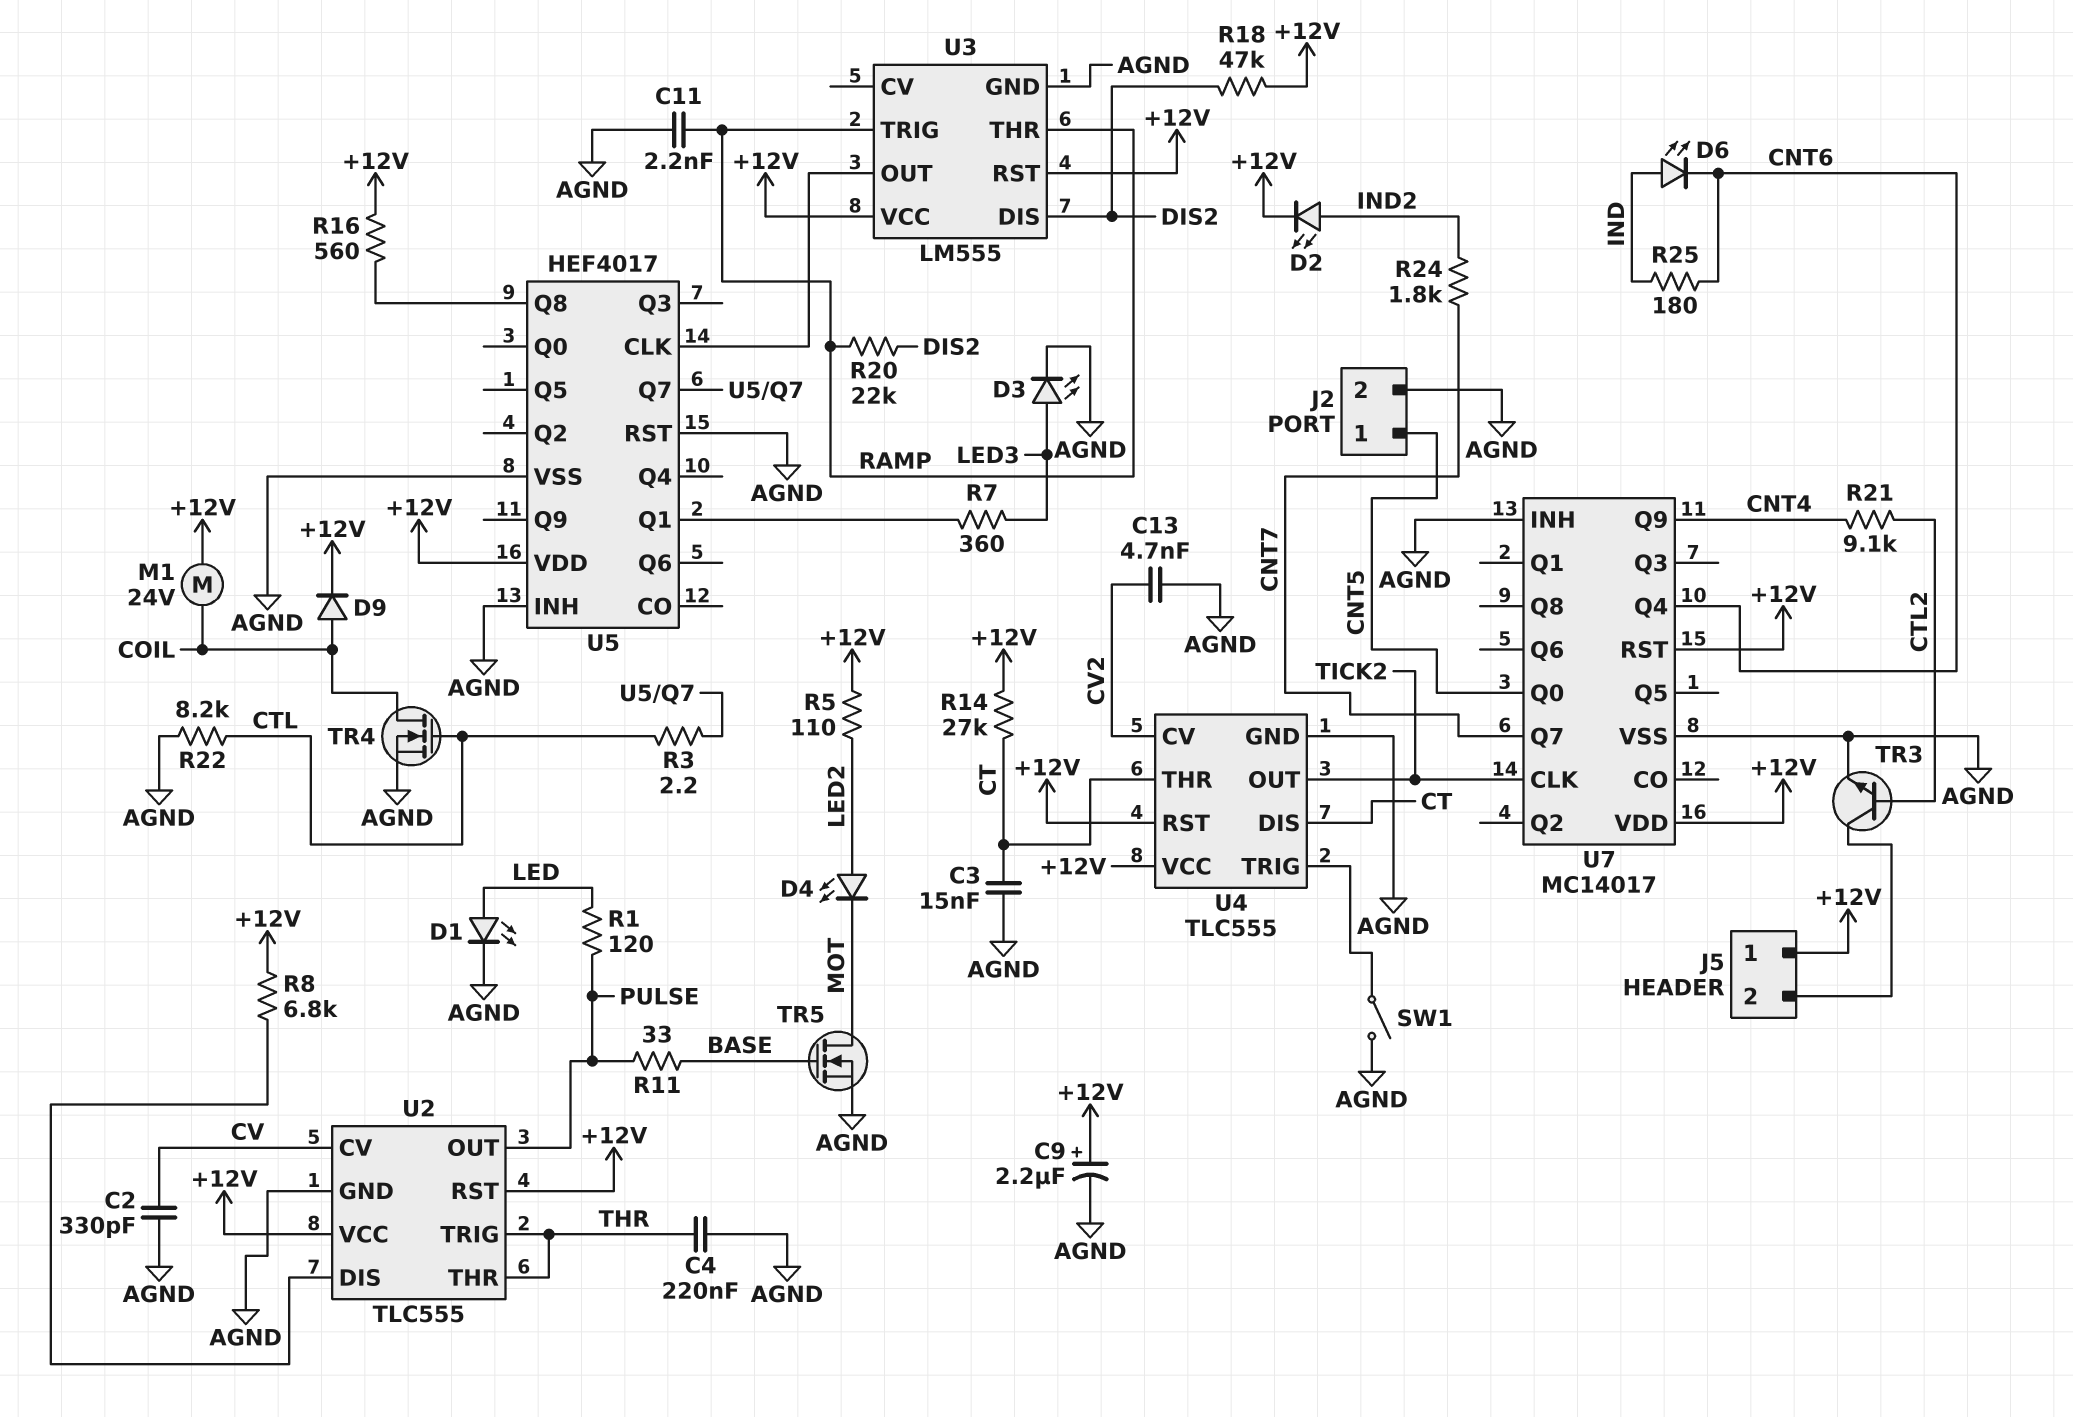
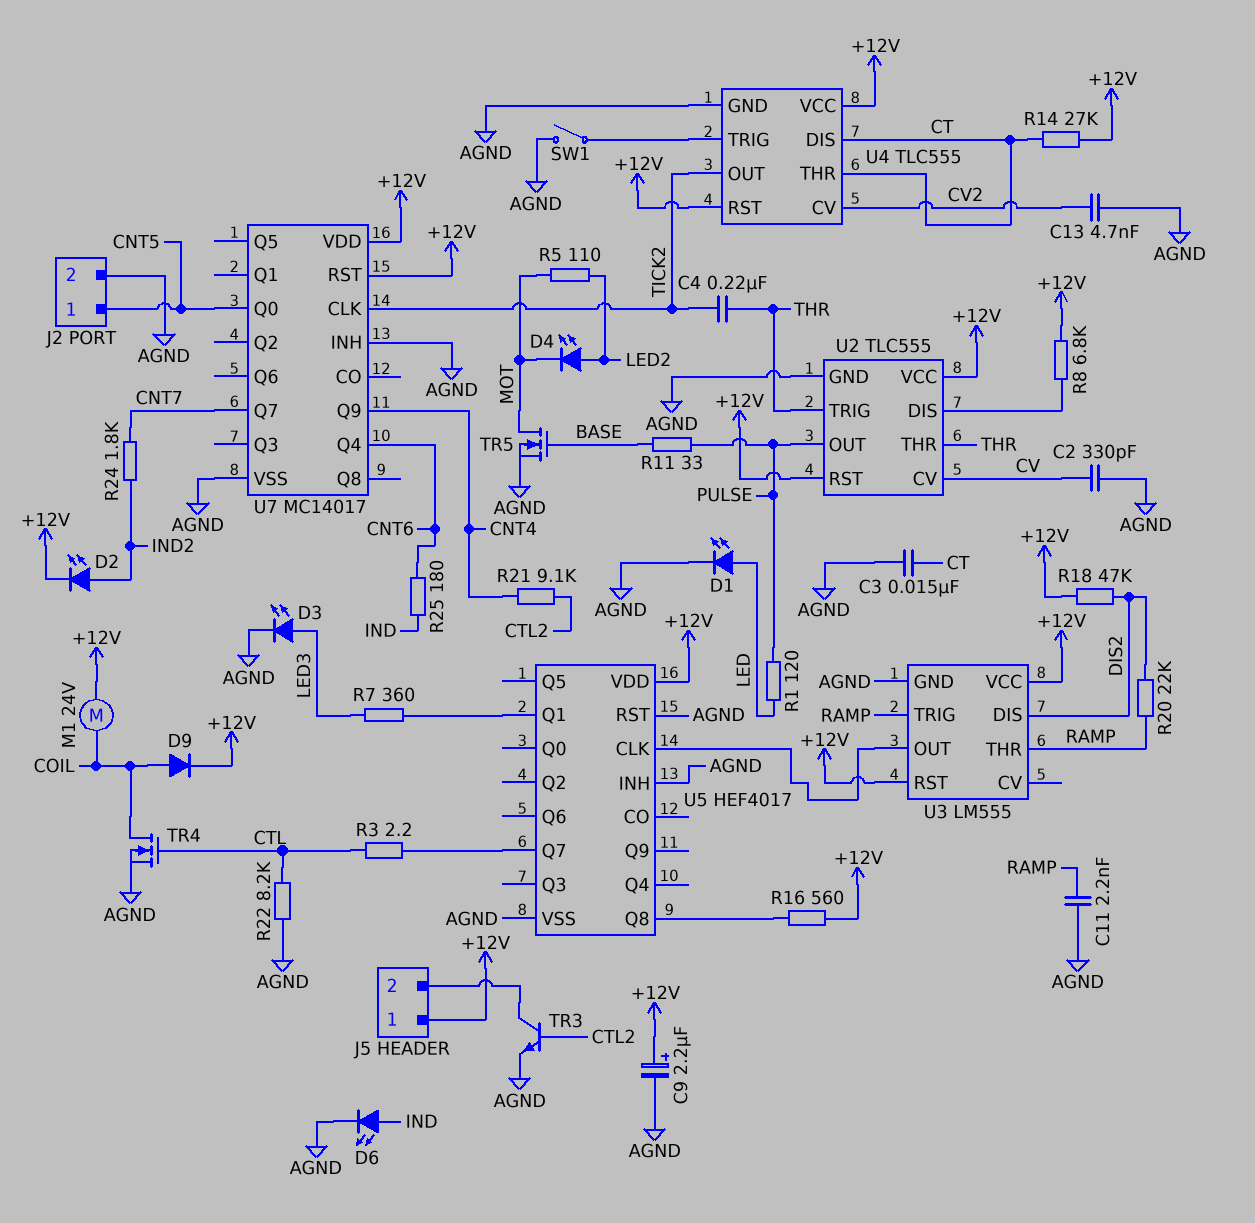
C4: 220nF (AGND, THR) -> 220nF (THR, TICK2)
D6: LED (A IND, K CNT6) -> LED (A IND, K AGND)
R5: 110 (+12V, LED2) -> 110 (LED2, MOT)

